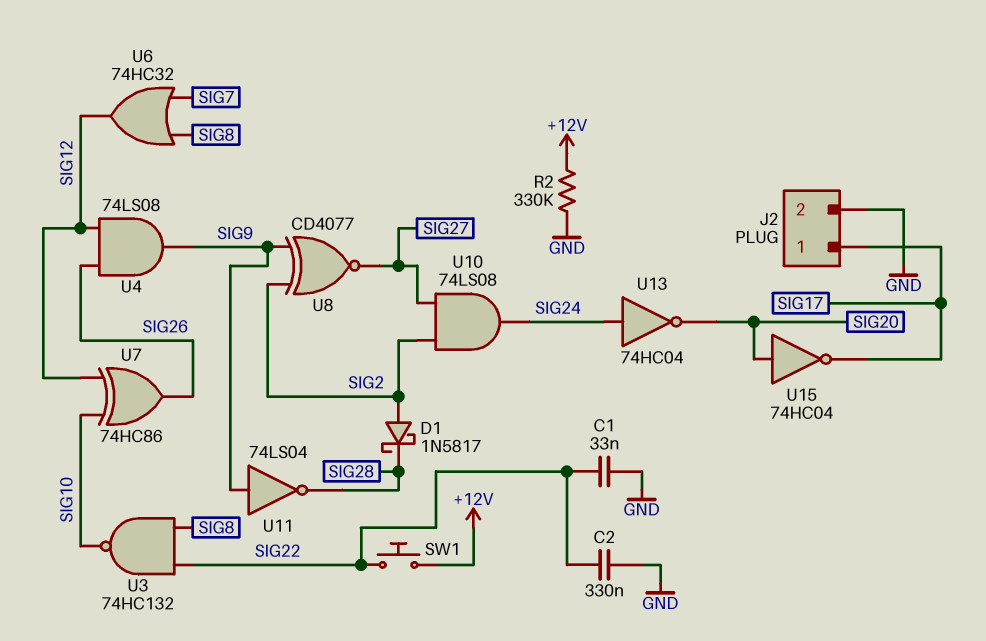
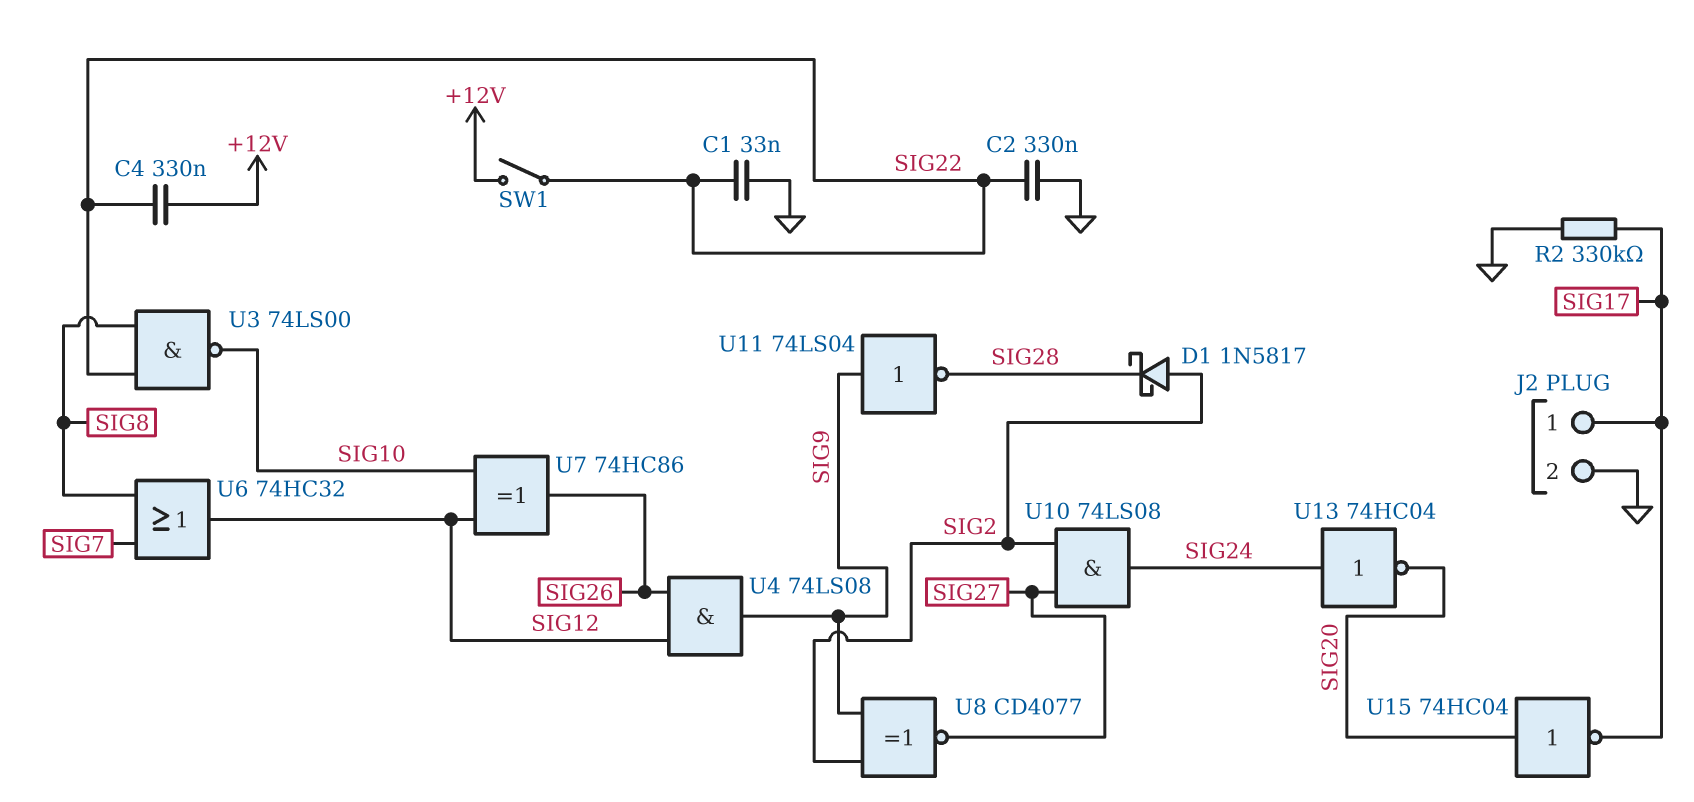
C4: none -> 330nF (+12V, SIG22)
R2: 330k (+12V, GND) -> 330k (GND, SIG17)
SW1: button (+12V, SIG22) -> switch (+12V, SIG22)
U3: NAND 74HC132 (in SIG8, in SIG22, out SIG10) -> NAND 74LS00 (in SIG8, in SIG22, out SIG10)

